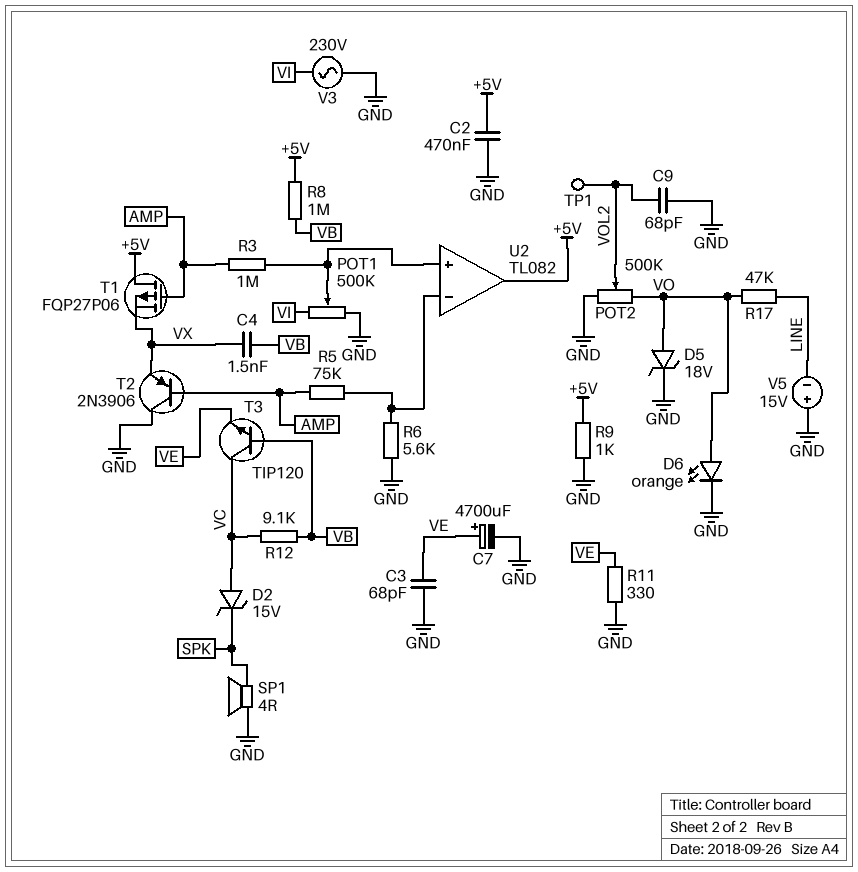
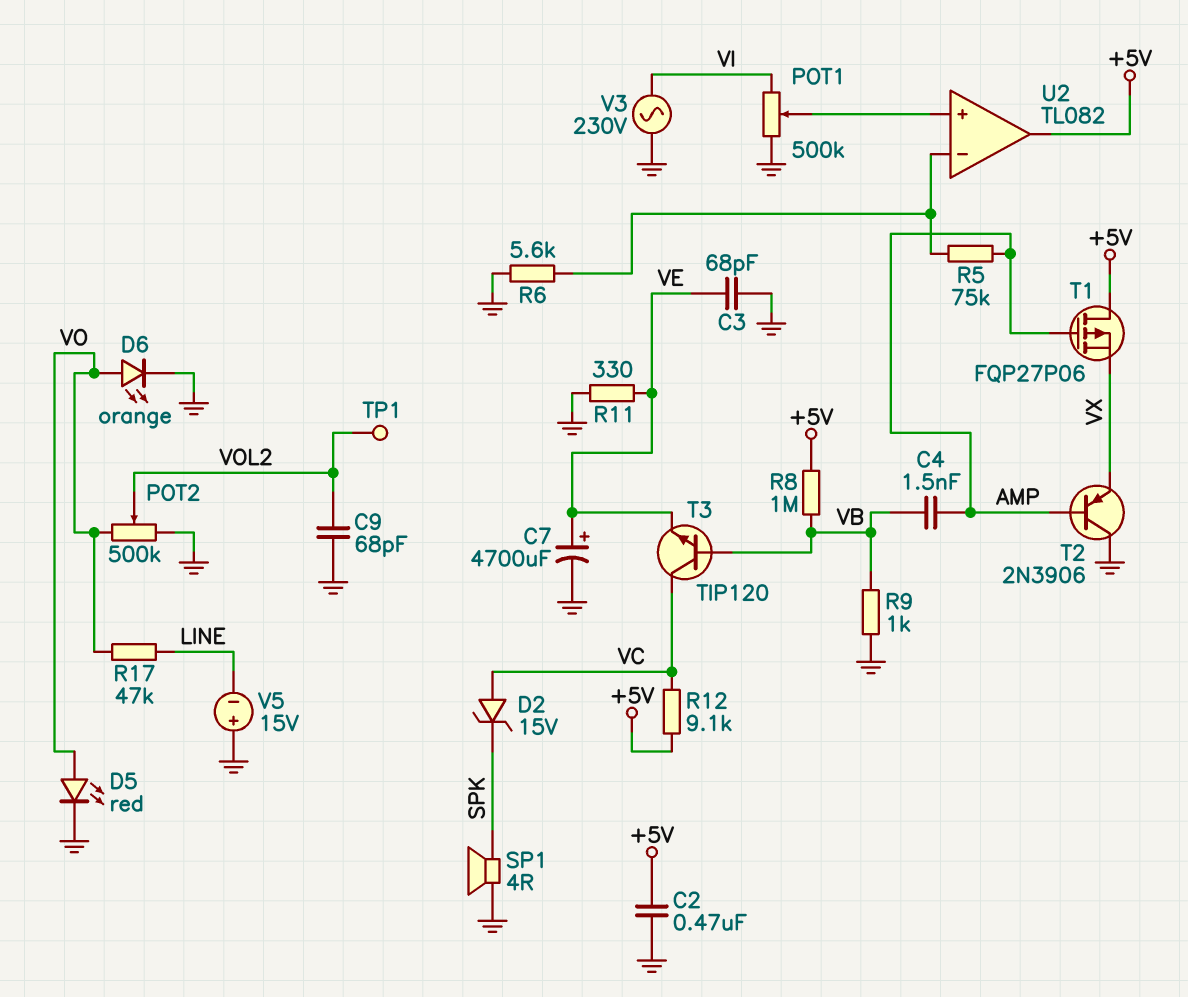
C4: 1.5nF (VB, VX) -> 1.5nF (AMP, VB)
D5: zener 18V (A VO, K GND) -> LED red (A VO, K GND)
R3: 1M (AMP, U2/in+) -> none
R9: 1k (+5V, GND) -> 1k (GND, VB)
R12: 9.1k (VB, VC) -> 9.1k (+5V, VC)

